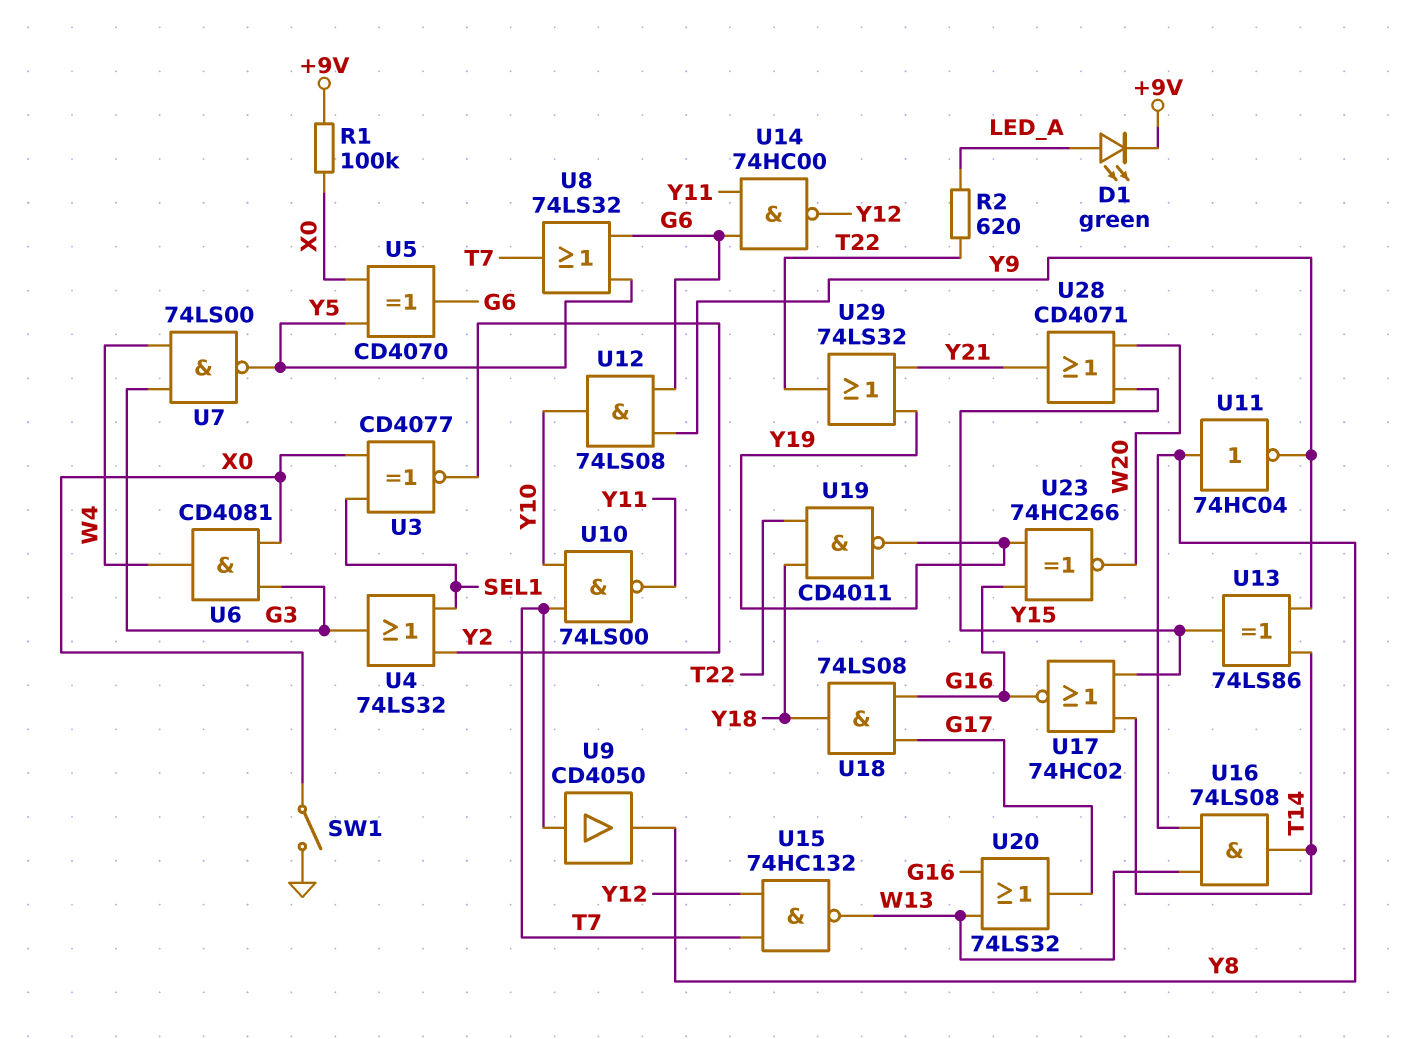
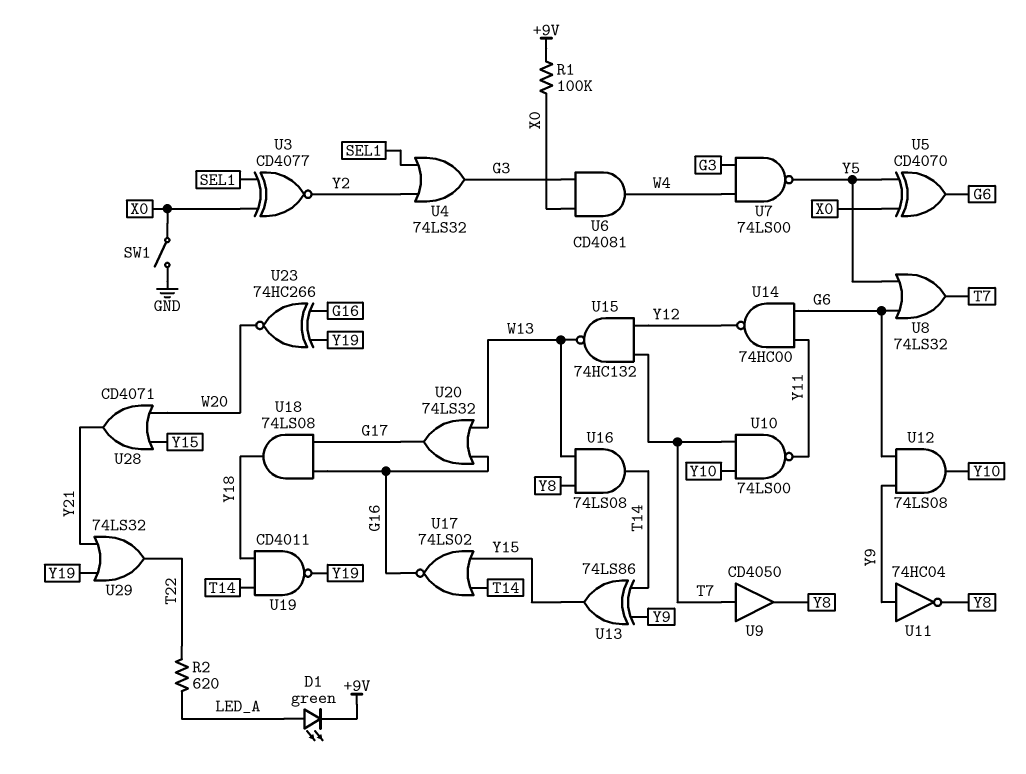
U11: NOT 74HC04 (in Y8, out Y9) -> NOT 74HC04 (in Y9, out Y8)
U17: NOR 74HC02 (in T14, in Y15, out G16) -> NOR 74LS02 (in T14, in Y15, out G16)
U19: NAND CD4011 (in T22, in Y18, out Y19) -> NAND CD4011 (in T14, in Y18, out Y19)

